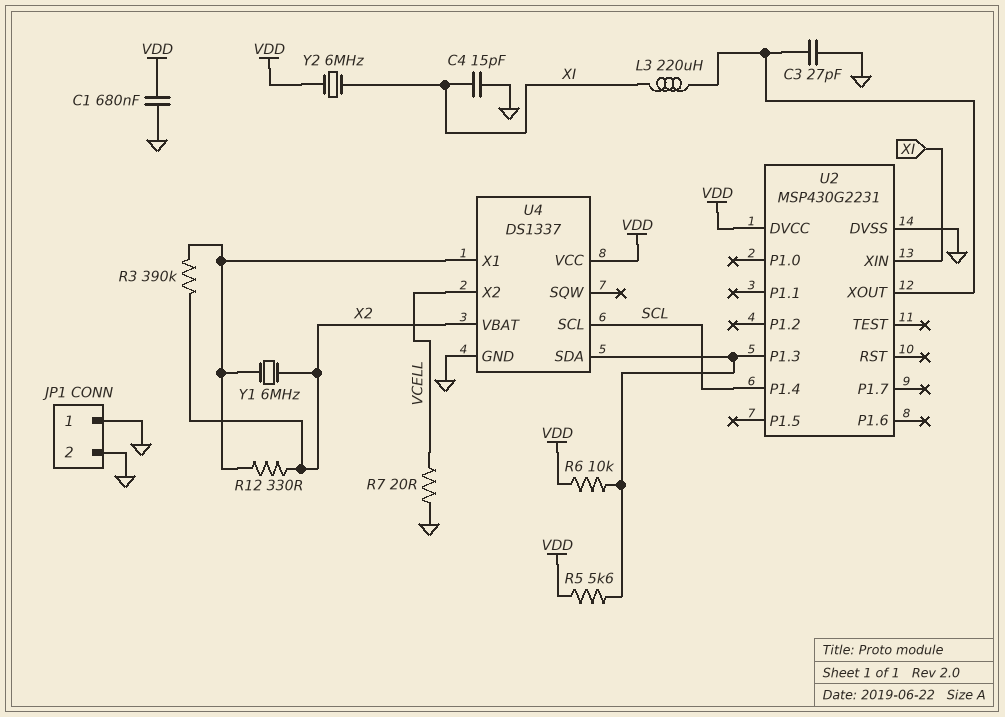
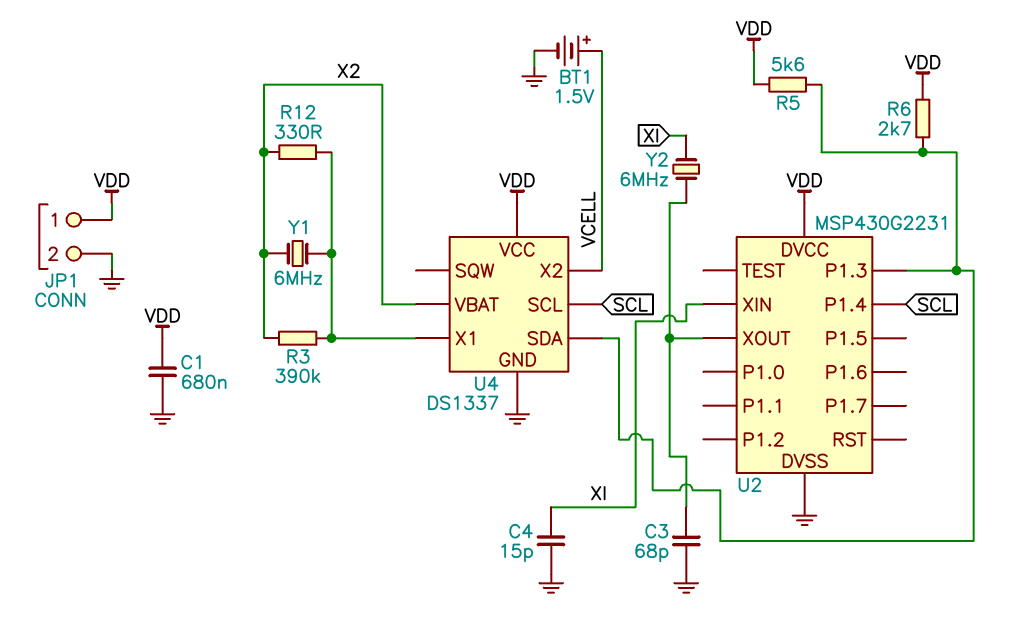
BT1: none -> 1.5V (plus VCELL, minus GND)
C3: 27pF (GND, U2/XOUT) -> 68pF (GND, U2/XOUT)
JP1 pin 1: GND -> VDD
L3: 220uH (U2/XOUT, XI) -> none
R6: 10k (U2/P1.3, VDD) -> 2.7k (U2/P1.3, VDD)
R7: 20 (GND, VCELL) -> none
Y2: 6MHz (VDD, XI) -> 6MHz (U2/XOUT, XI)

